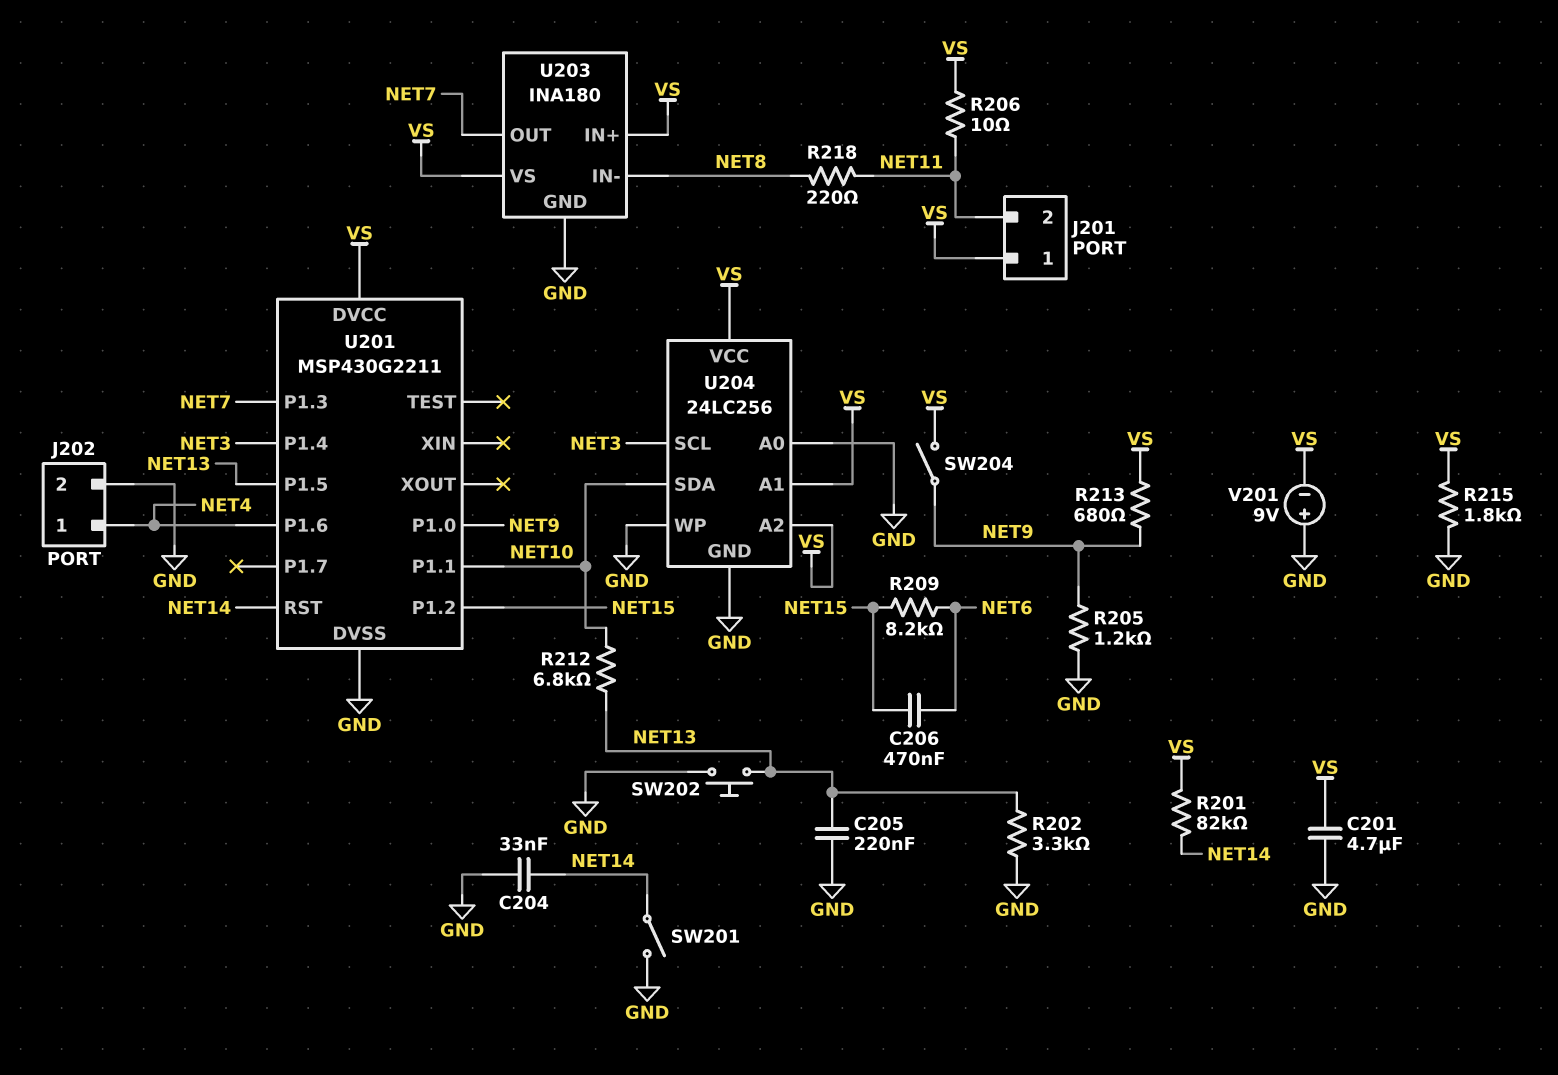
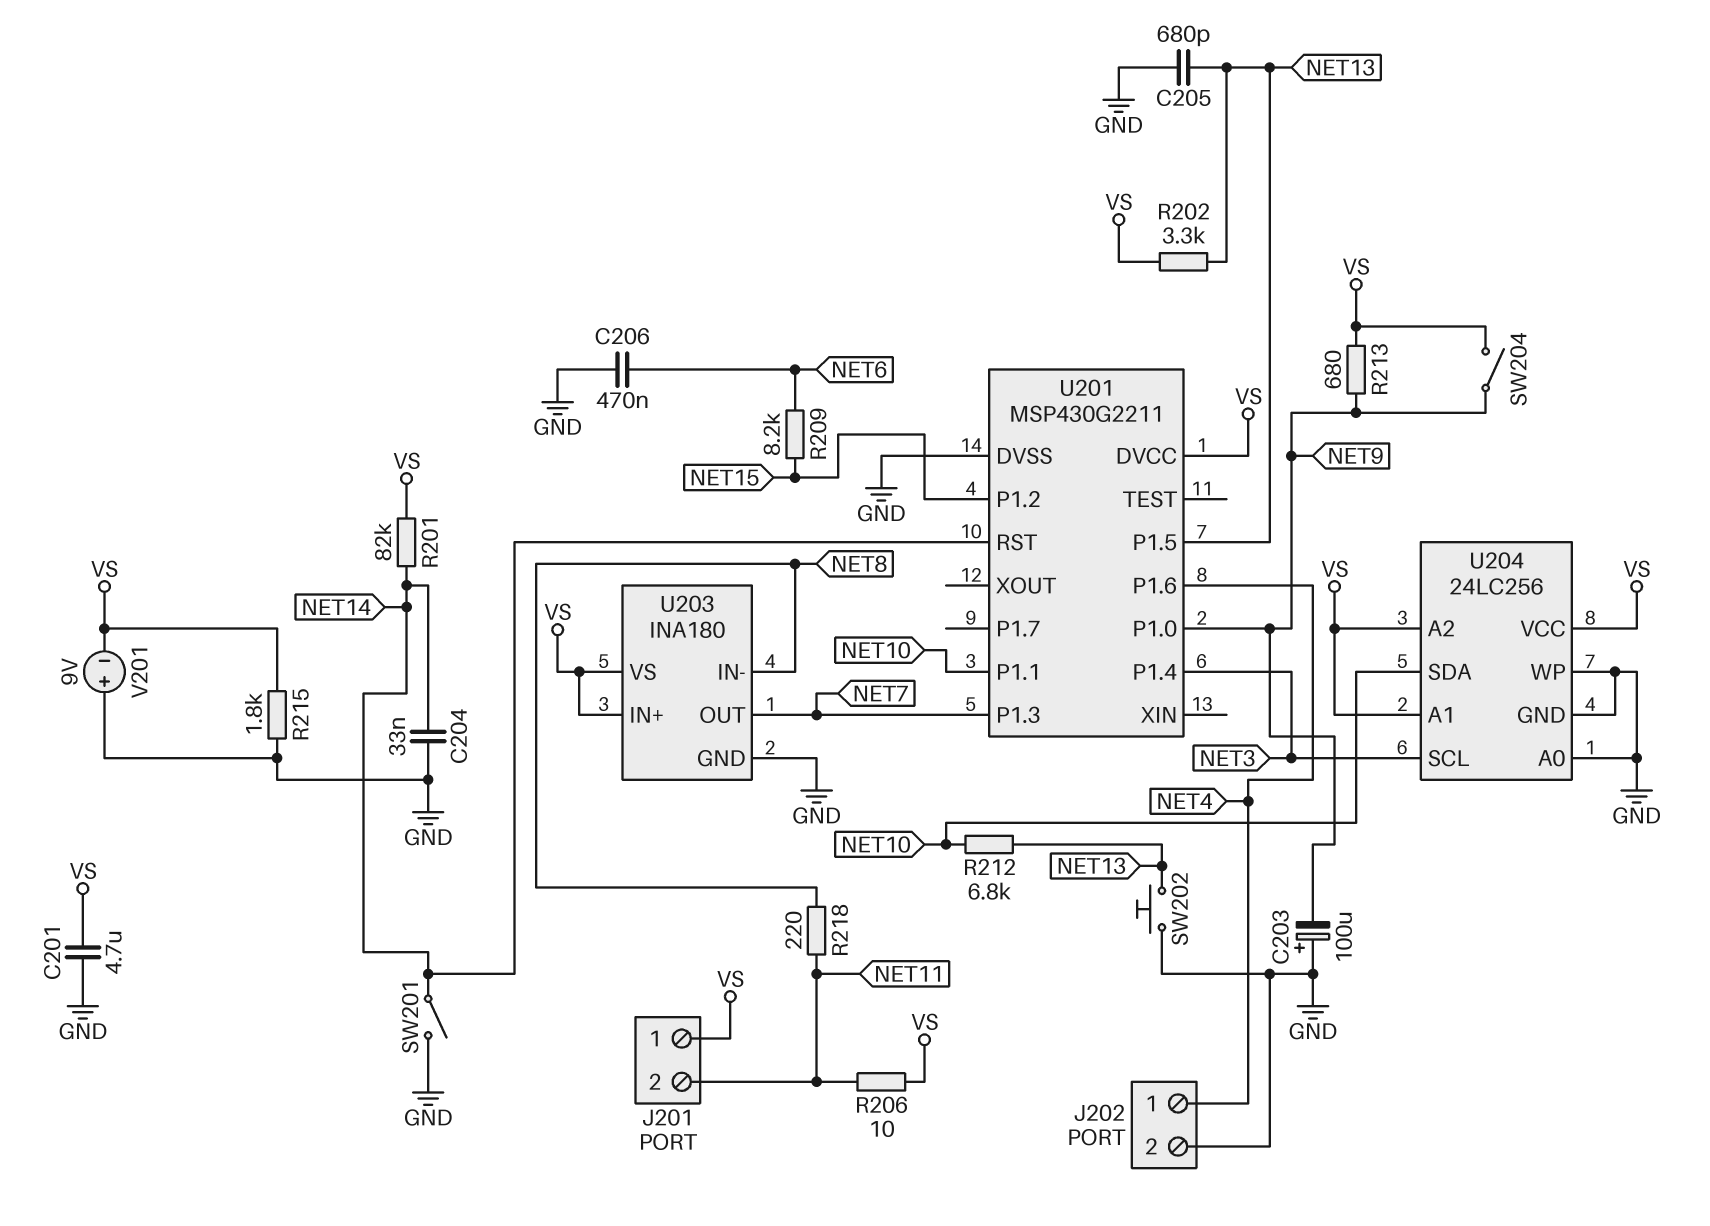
C203: none -> 100uF (plus GND, minus NET9)
C205: 220nF (GND, NET13) -> 680pF (GND, NET13)
C206: 470nF (NET6, NET15) -> 470nF (GND, NET6)
R202: 3.3k (GND, NET13) -> 3.3k (NET13, VS)
R205: 1.2k (GND, NET9) -> none

